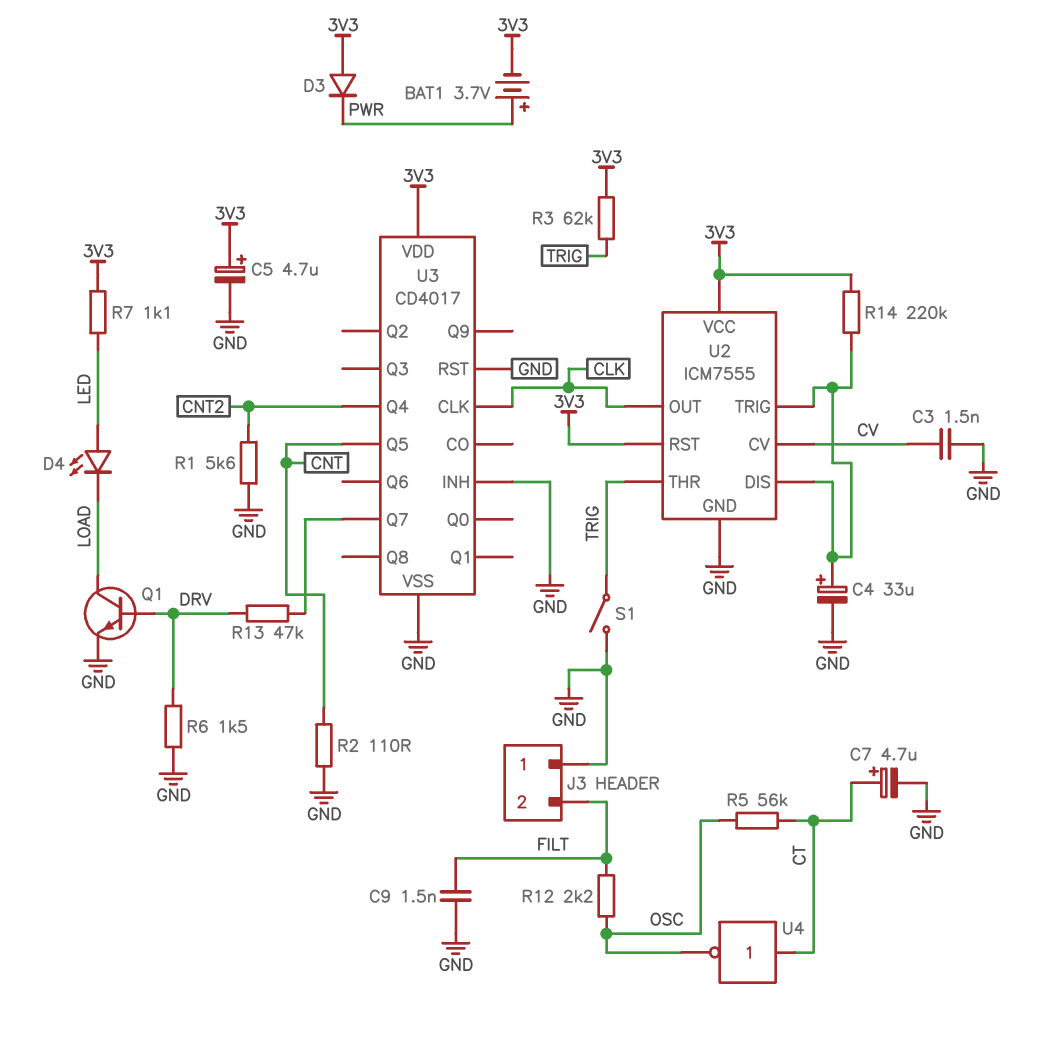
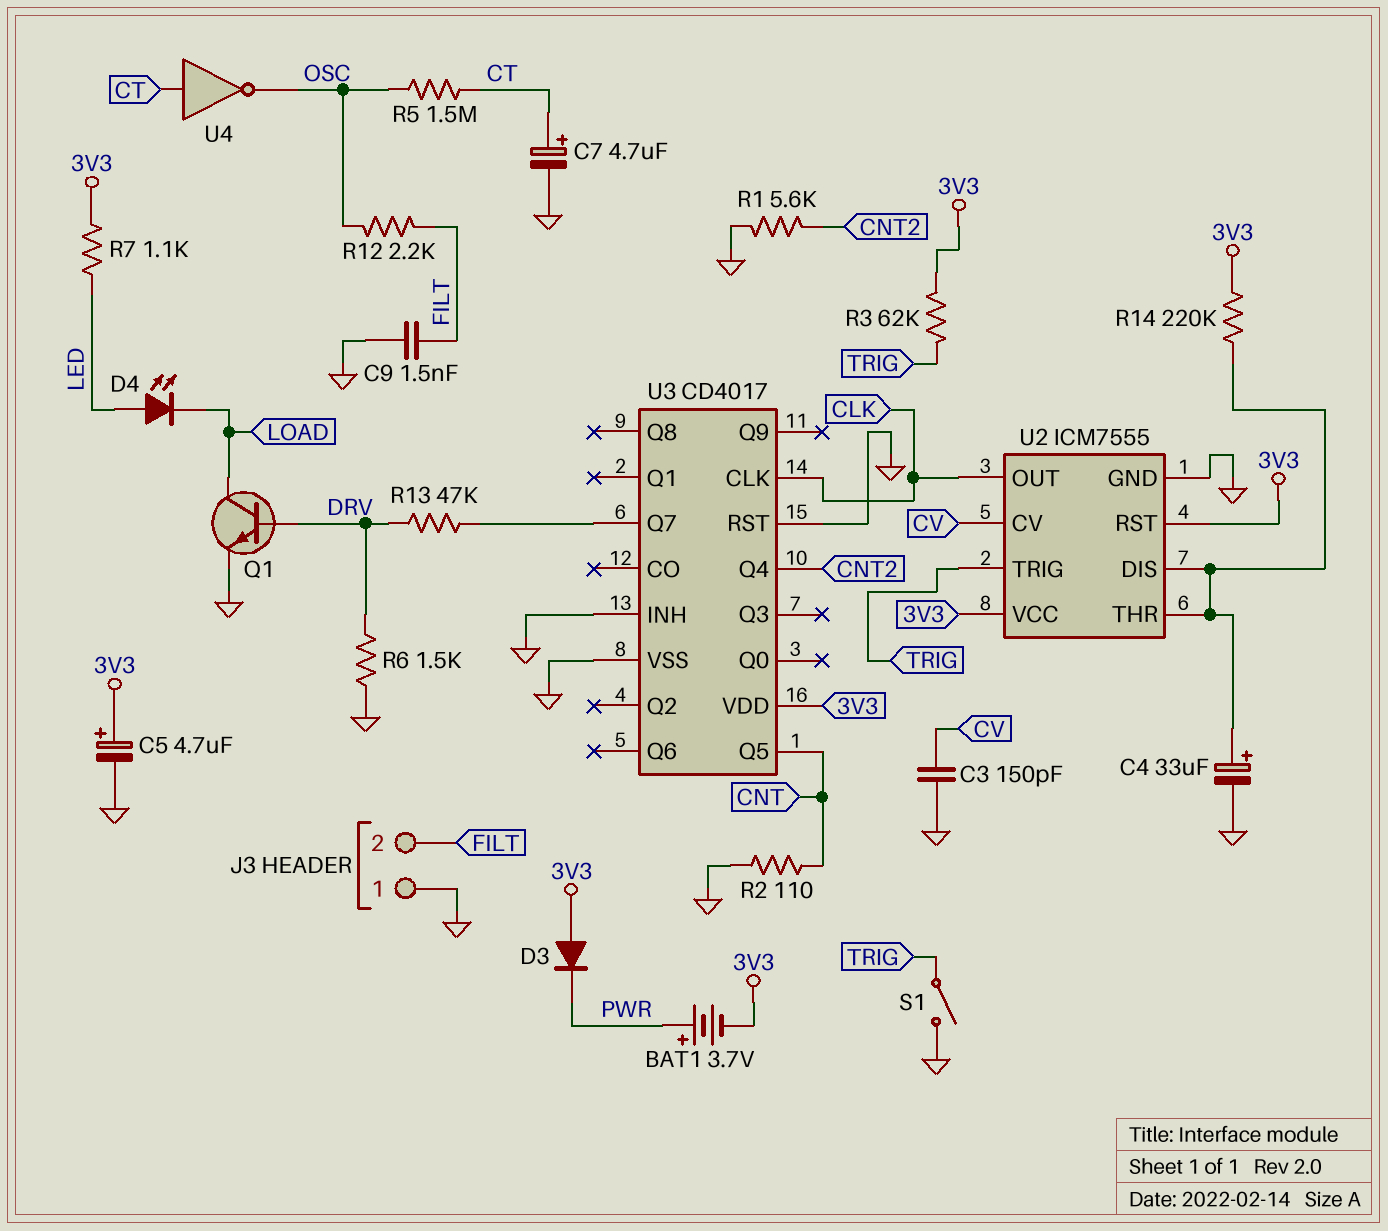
C3: 1.5nF (CV, GND) -> 150pF (CV, GND)
R5: 56k (CT, OSC) -> 1.5M (CT, OSC)
U2 pin THR: TRIG -> U2/DIS
U2 pin TRIG: U2/DIS -> TRIG

